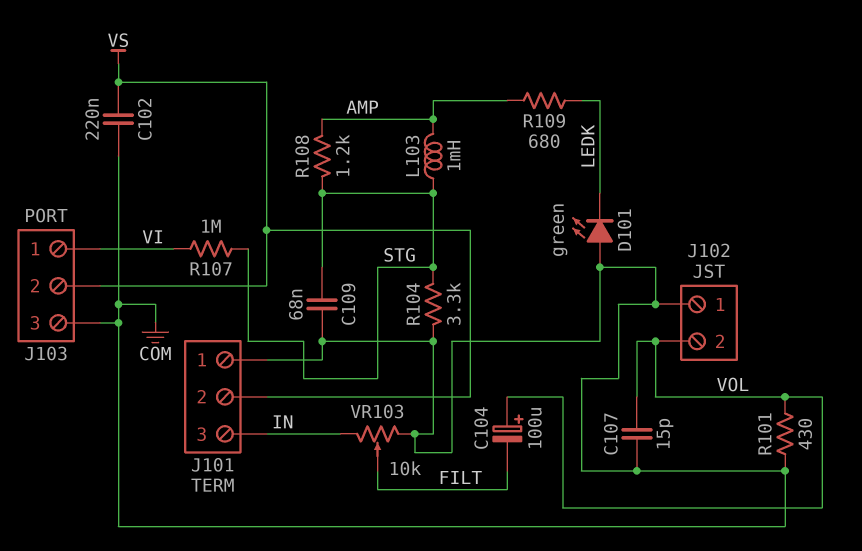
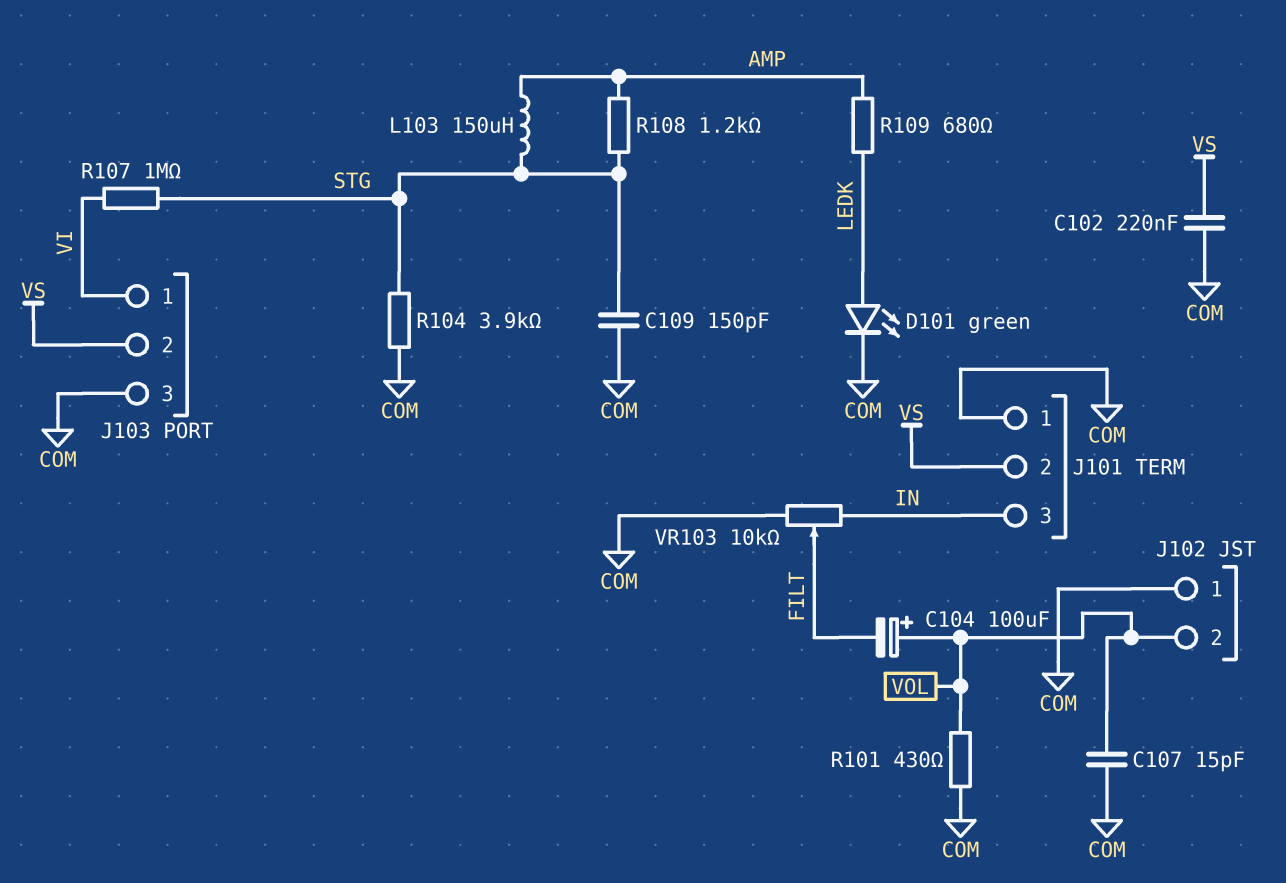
C109: 68nF (COM, STG) -> 150pF (COM, STG)
D101: LED green (A COM, K LEDK) -> LED green (A LEDK, K COM)
L103: 1mH (AMP, STG) -> 150uH (AMP, STG)
R104: 3.3k (COM, STG) -> 3.9k (COM, STG)

